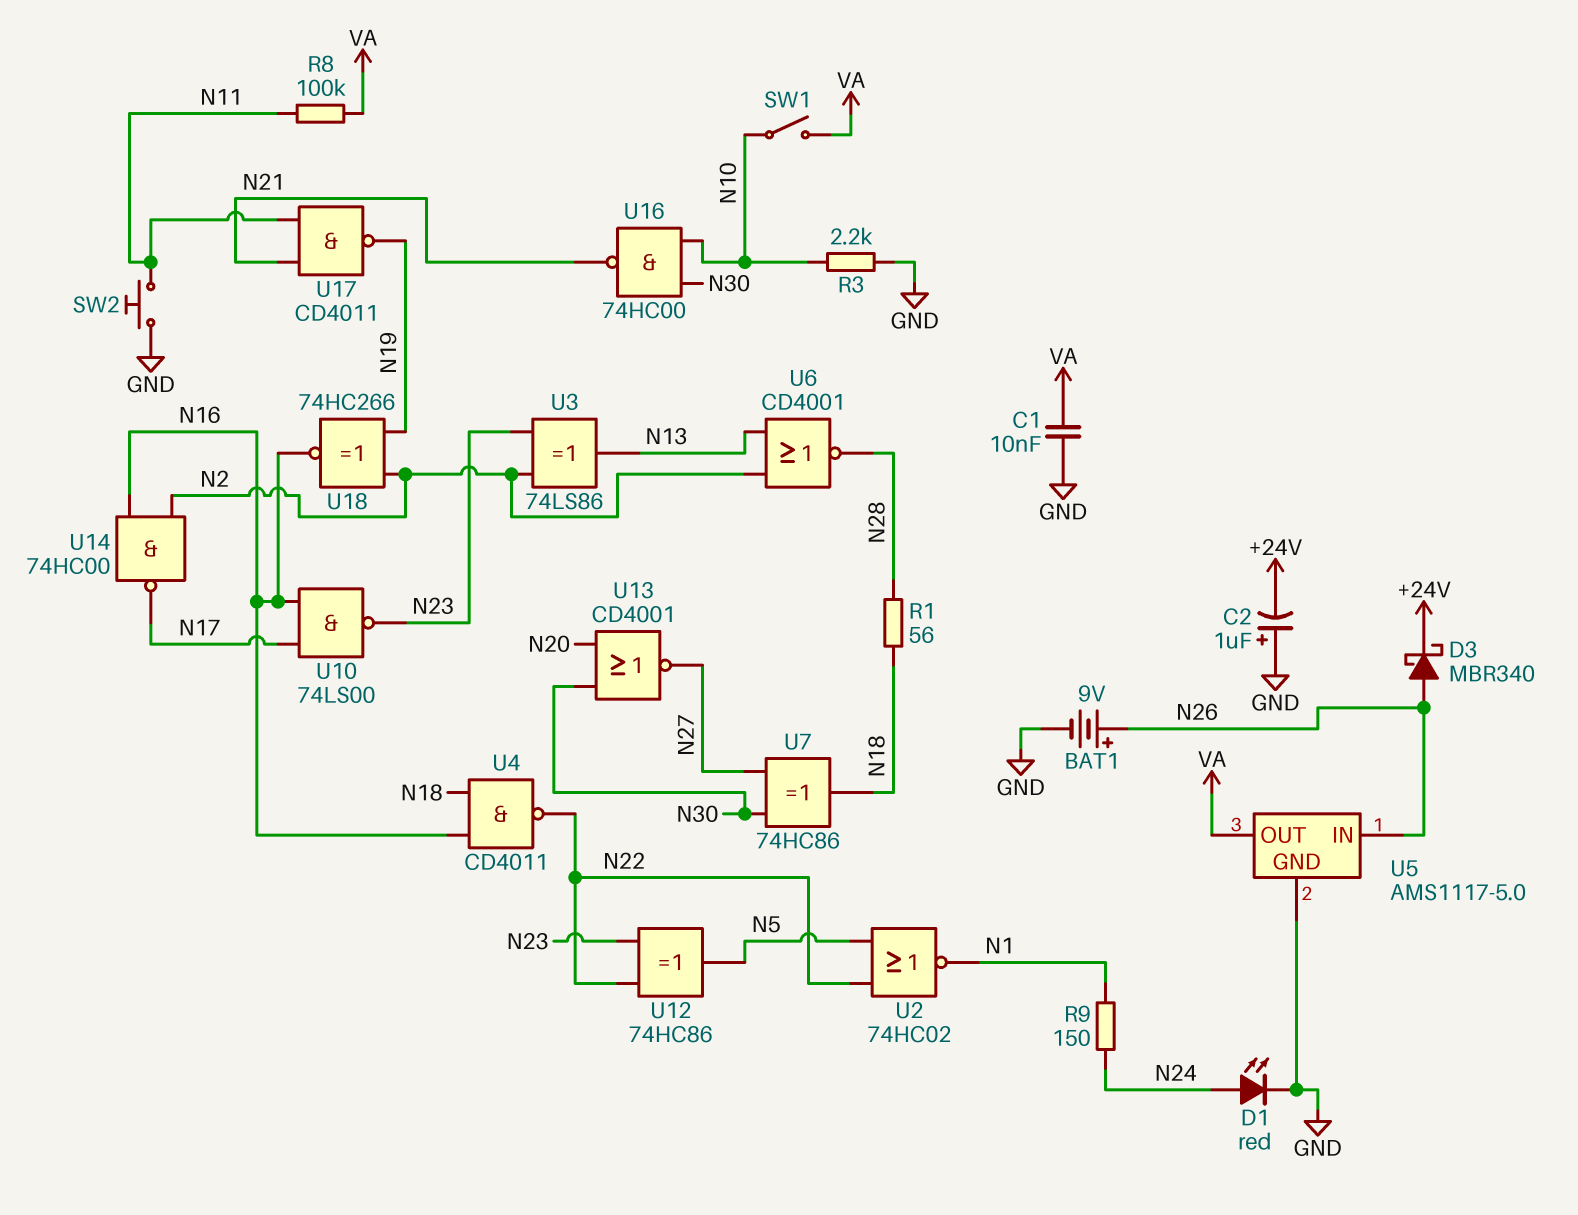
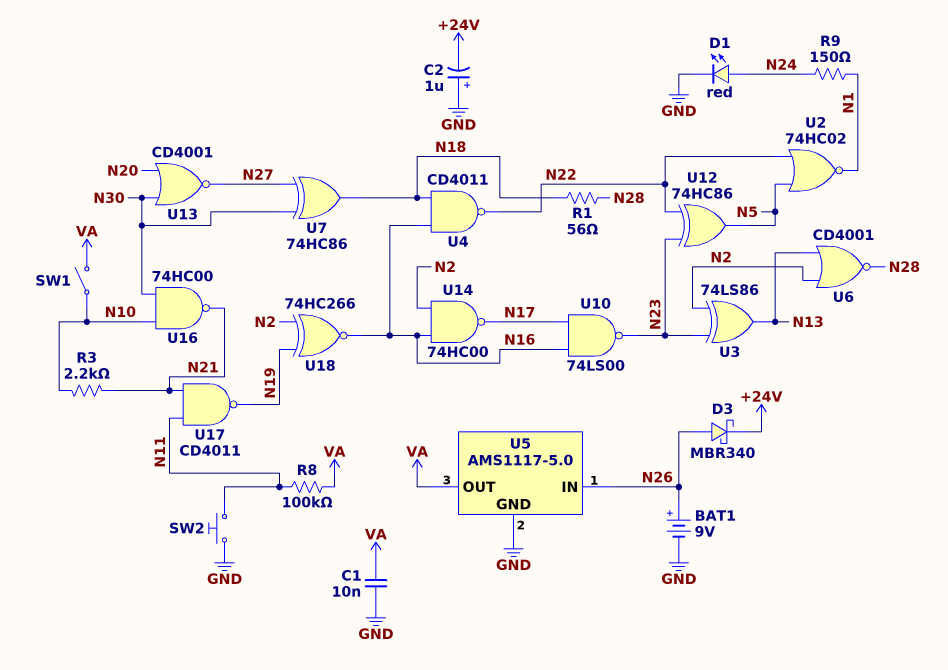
R3: 2.2k (GND, N10) -> 2.2k (N10, N21)

